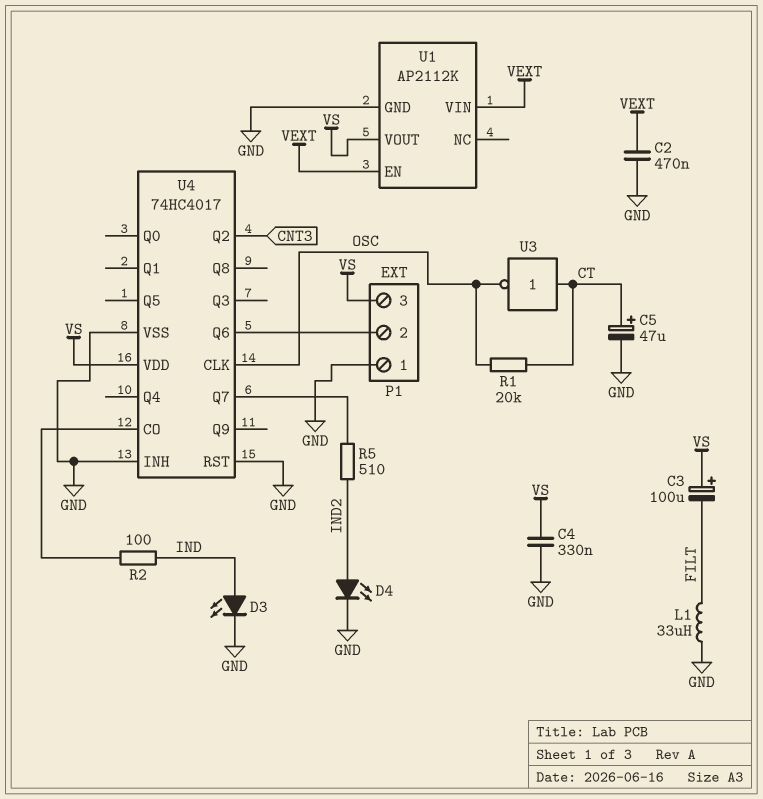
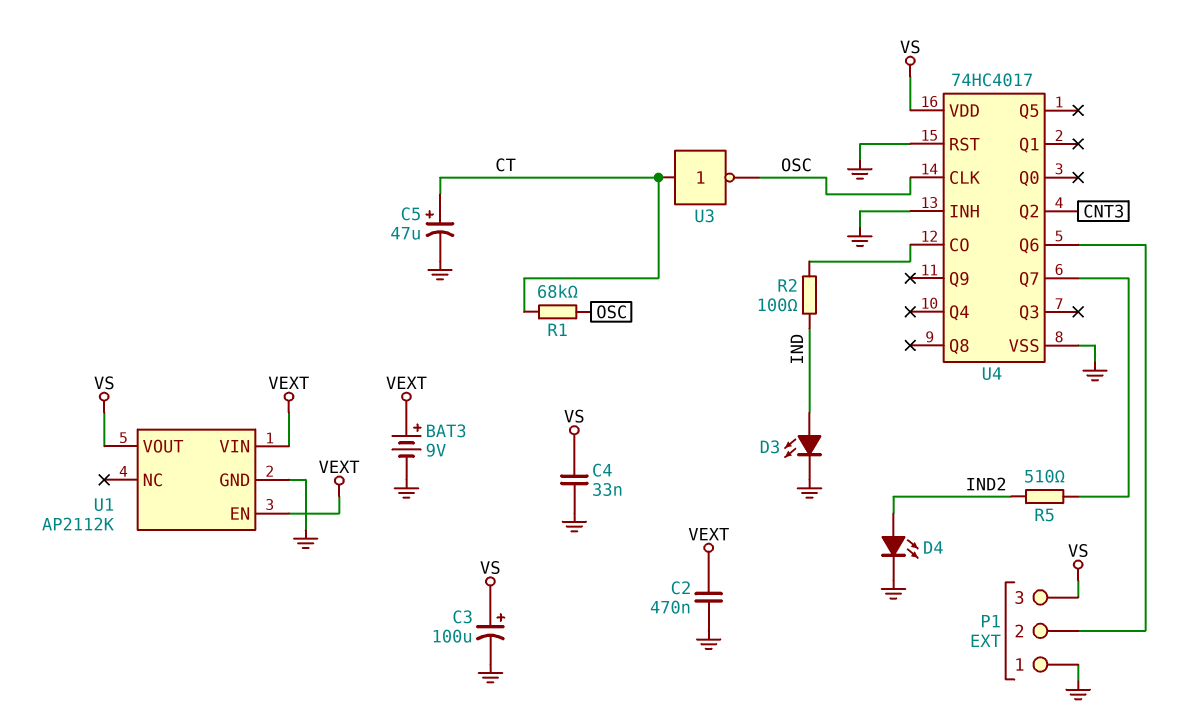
BAT3: none -> 9V (plus VEXT, minus GND)
C3: 100uF (plus VS, minus FILT) -> 100uF (plus VS, minus GND)
C4: 330nF (GND, VS) -> 33nF (GND, VS)
L1: 33uH (FILT, GND) -> none
R1: 20k (CT, OSC) -> 68k (CT, OSC)

